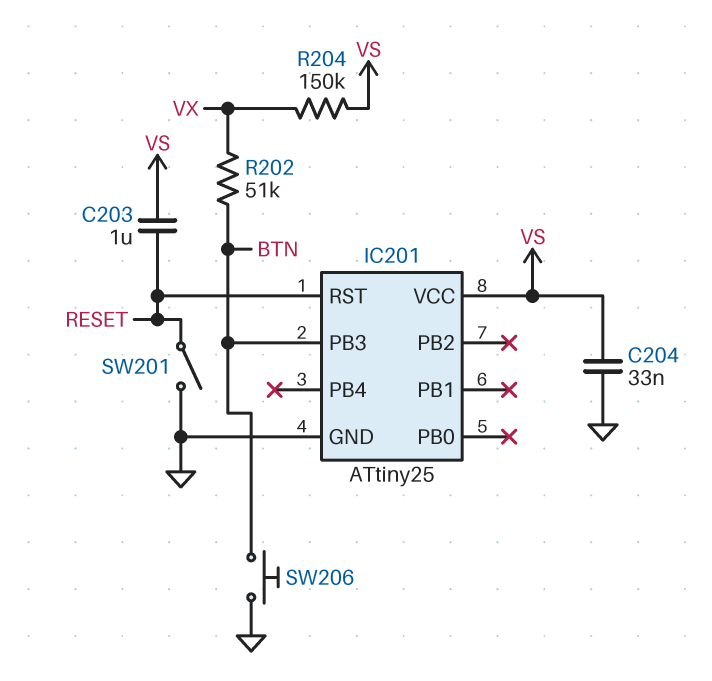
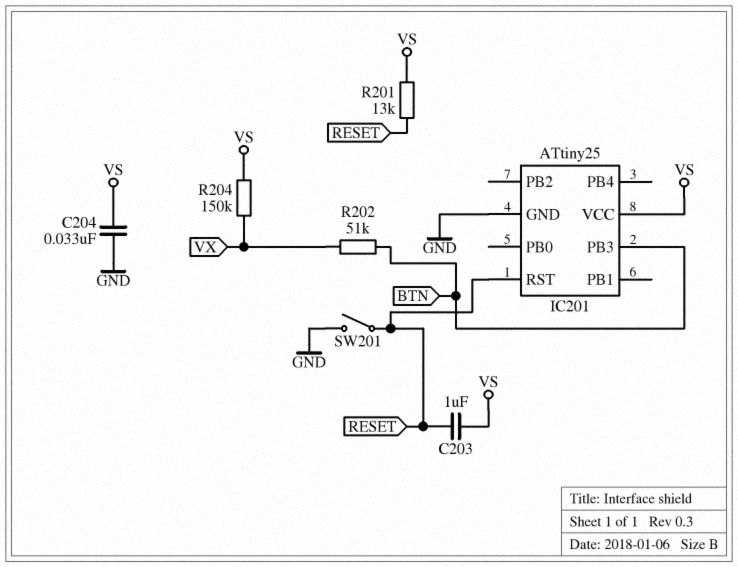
R201: none -> 13k (RESET, VS)
SW206: button (BTN, GND) -> none

